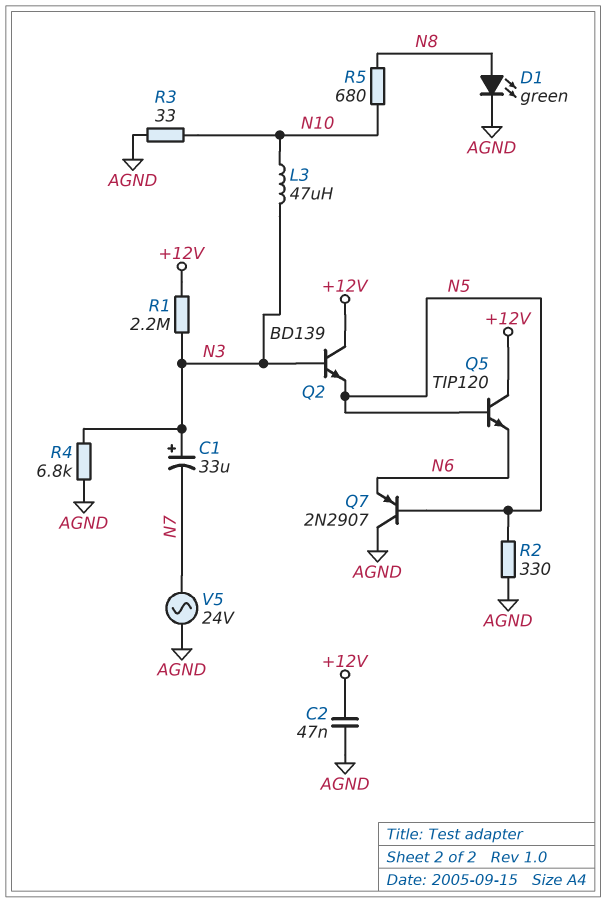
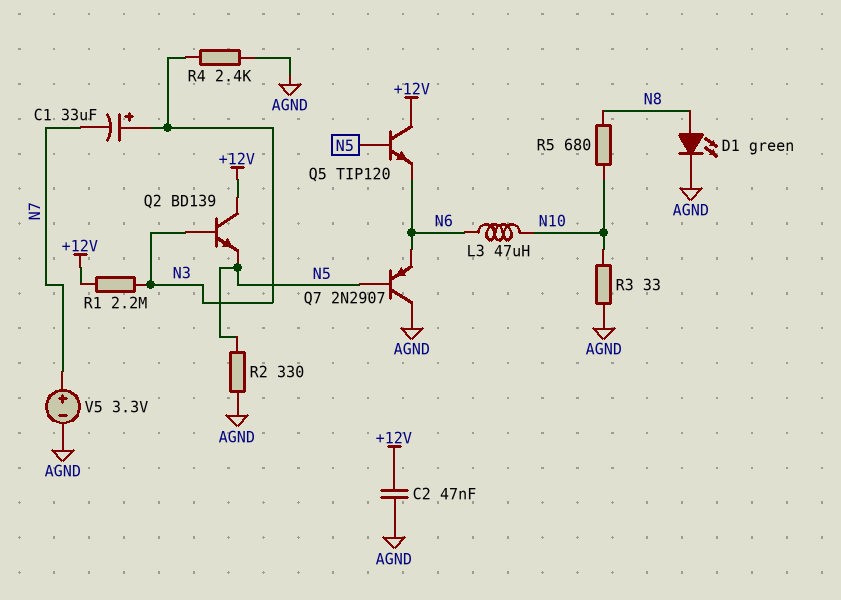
L3: 47uH (N3, N10) -> 47uH (N6, N10)
R4: 6.8k (AGND, N3) -> 2.4k (AGND, N3)
V5: AC 24V (AGND, N7) -> 3.3V (plus N7, minus AGND)

